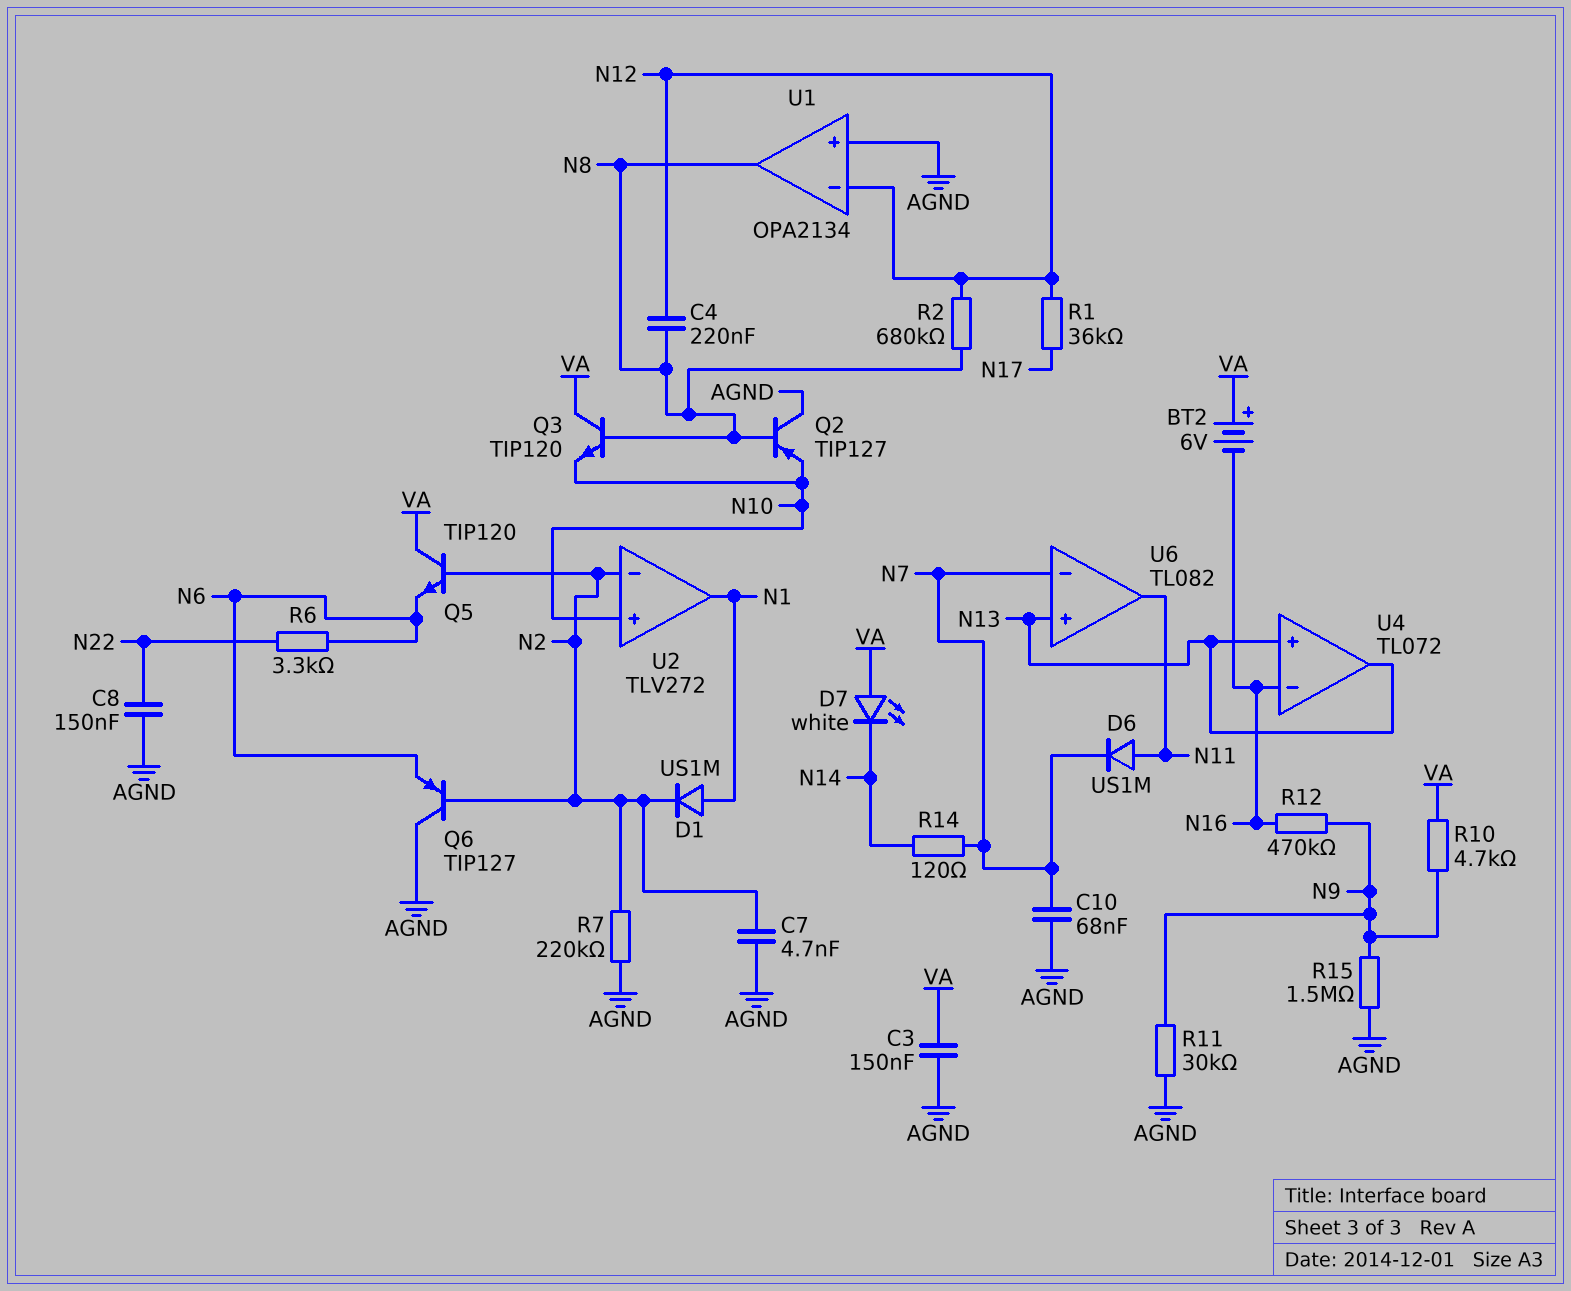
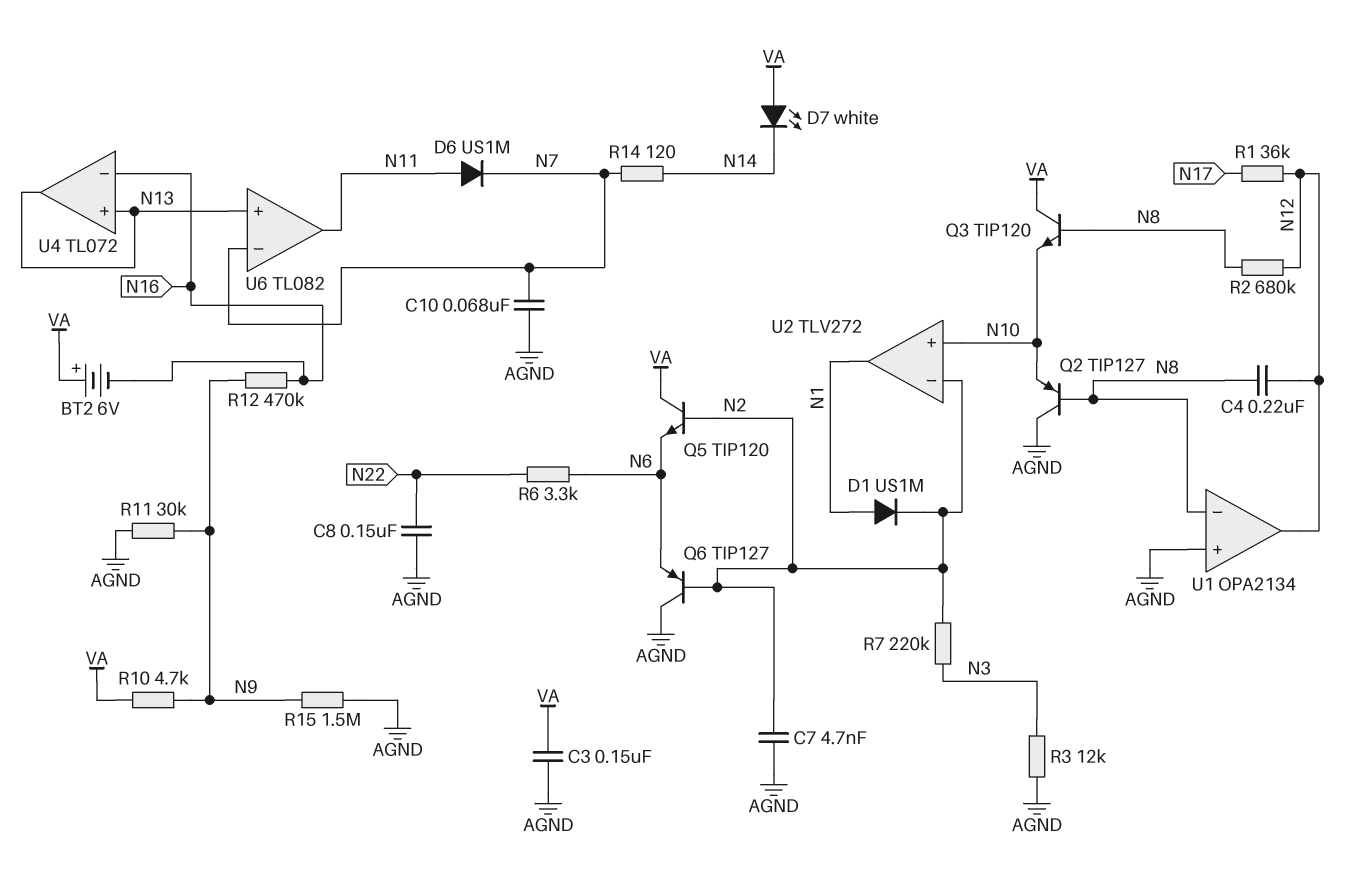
R3: none -> 12k (AGND, N3)
R7: 220k (AGND, N2) -> 220k (N2, N3)
U1 pin in-: N12 -> N8
U1 pin out: N8 -> N12

